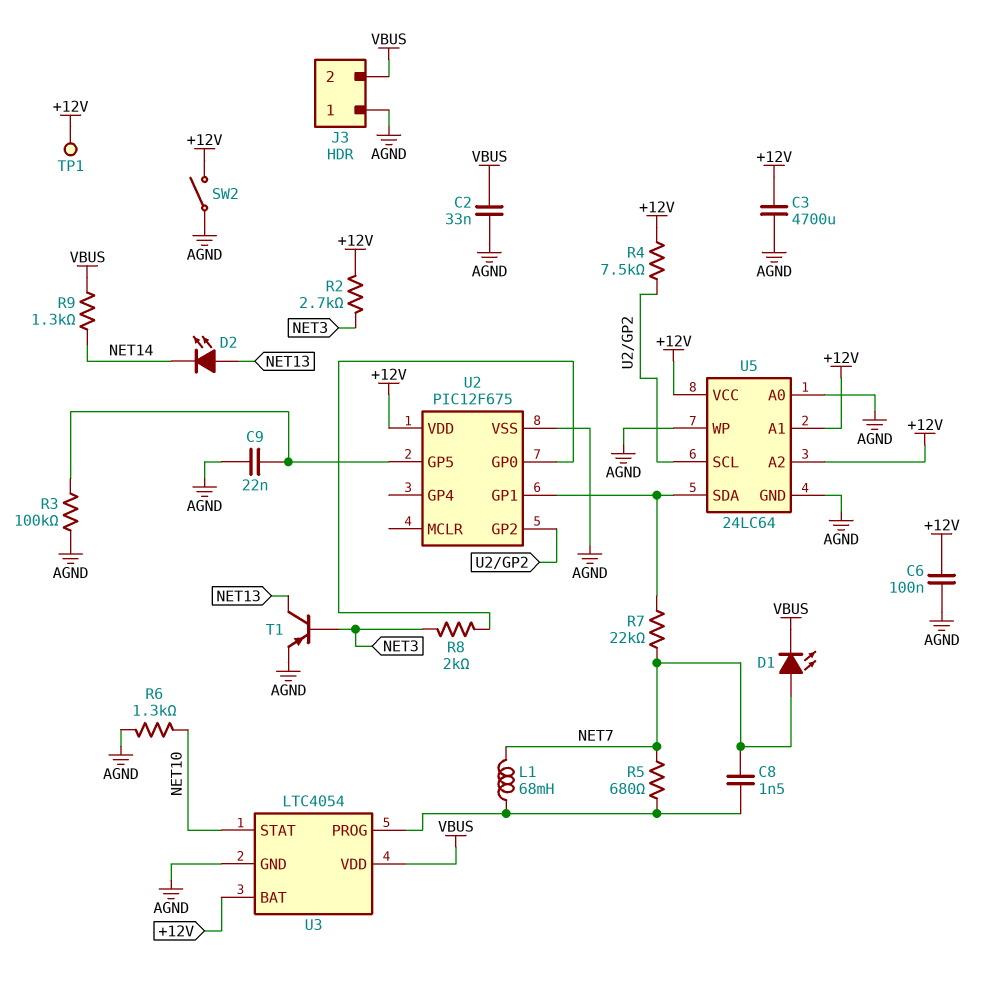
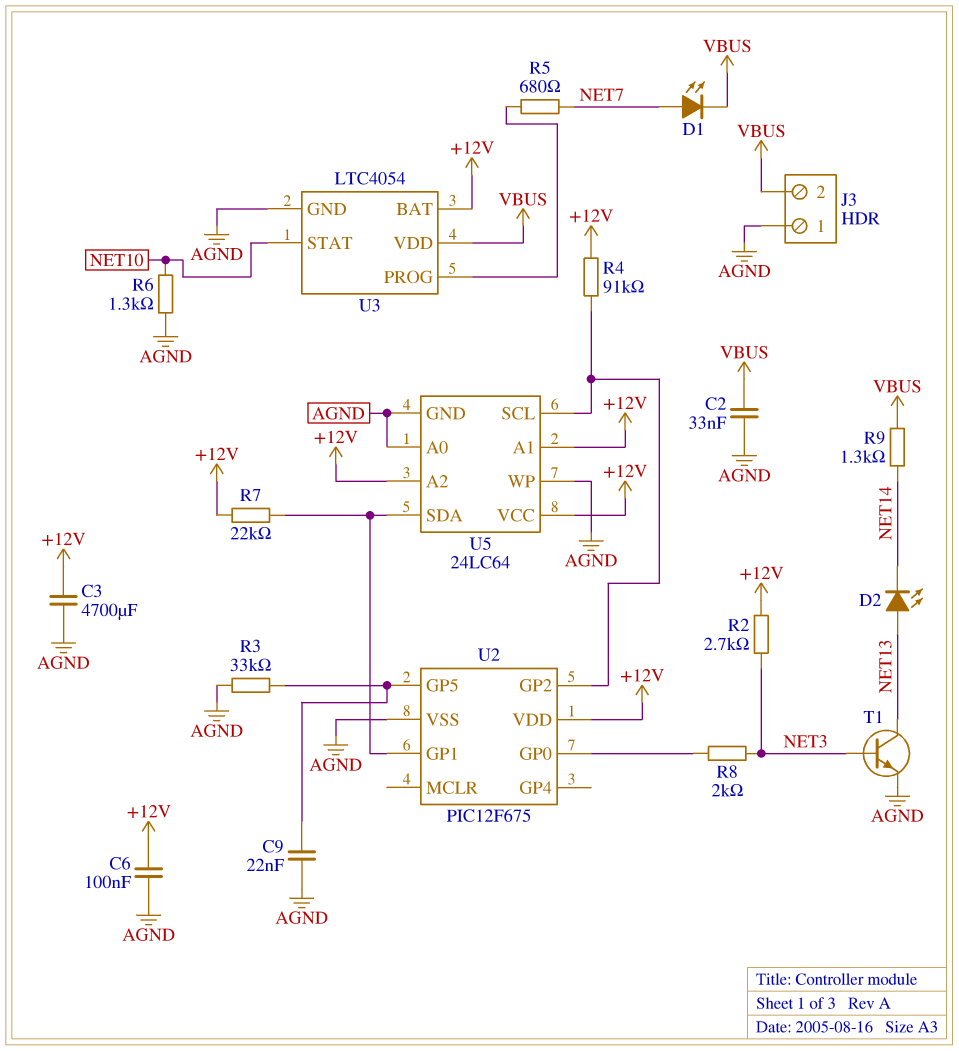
C8: 1.5nF (NET7, U3/PROG) -> none
L1: 68mH (NET7, U3/PROG) -> none
R3: 100k (AGND, U2/GP5) -> 33k (AGND, U2/GP5)
R4: 7.5k (+12V, U2/GP2) -> 91k (+12V, U2/GP2)
R7: 22k (NET7, U2/GP1) -> 22k (+12V, U2/GP1)
SW2: switch (+12V, AGND) -> none
T1: PNP (B NET3, C NET13, E AGND) -> NPN (B NET3, C NET13, E AGND)
TP1: test point (+12V) -> none

